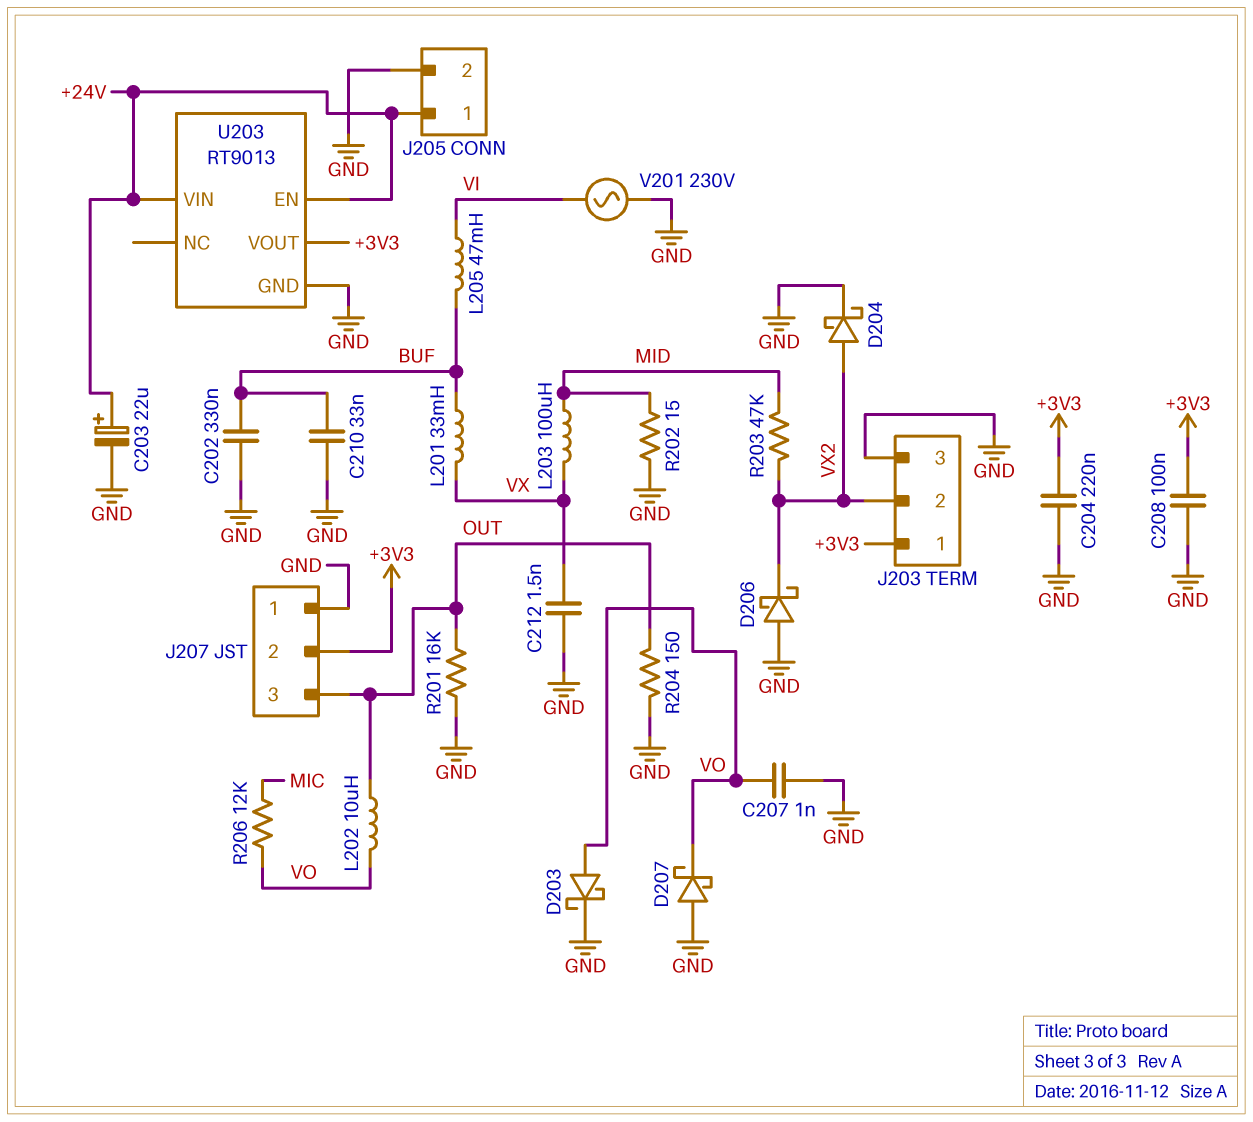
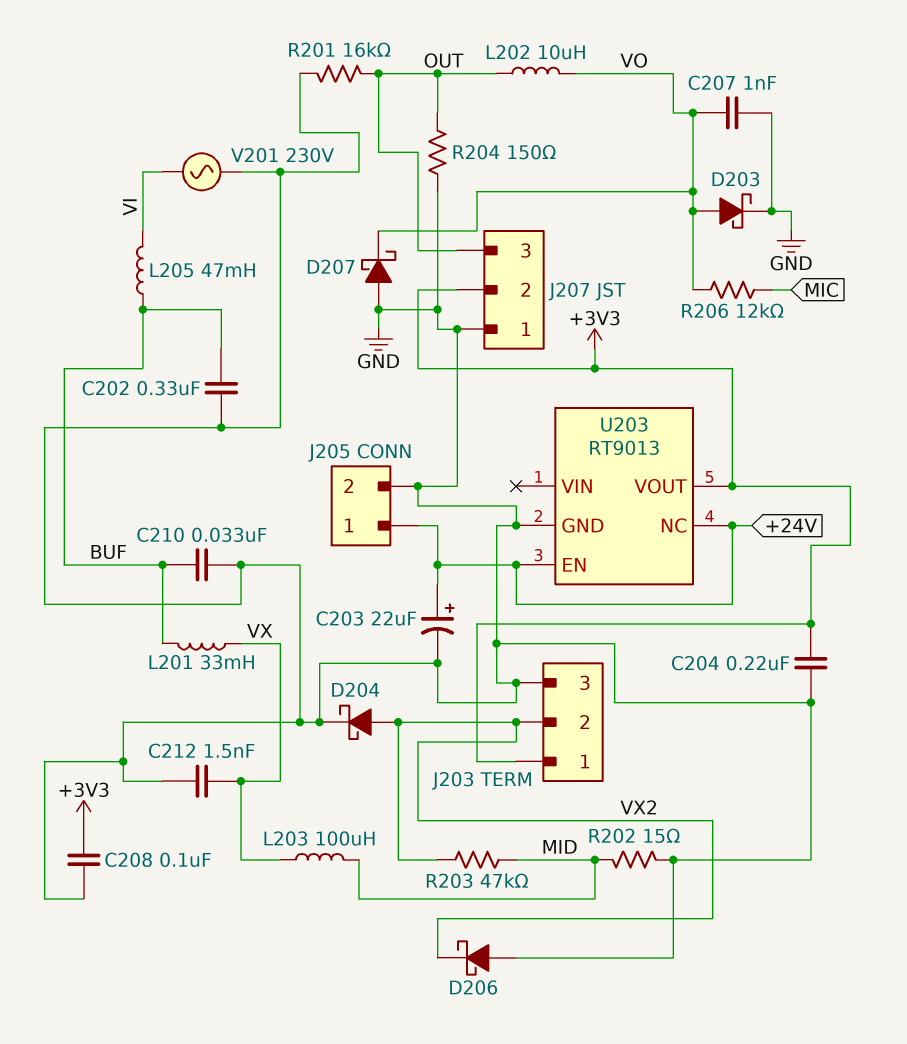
U203 pin NC: none -> +24V
U203 pin VIN: +24V -> none

